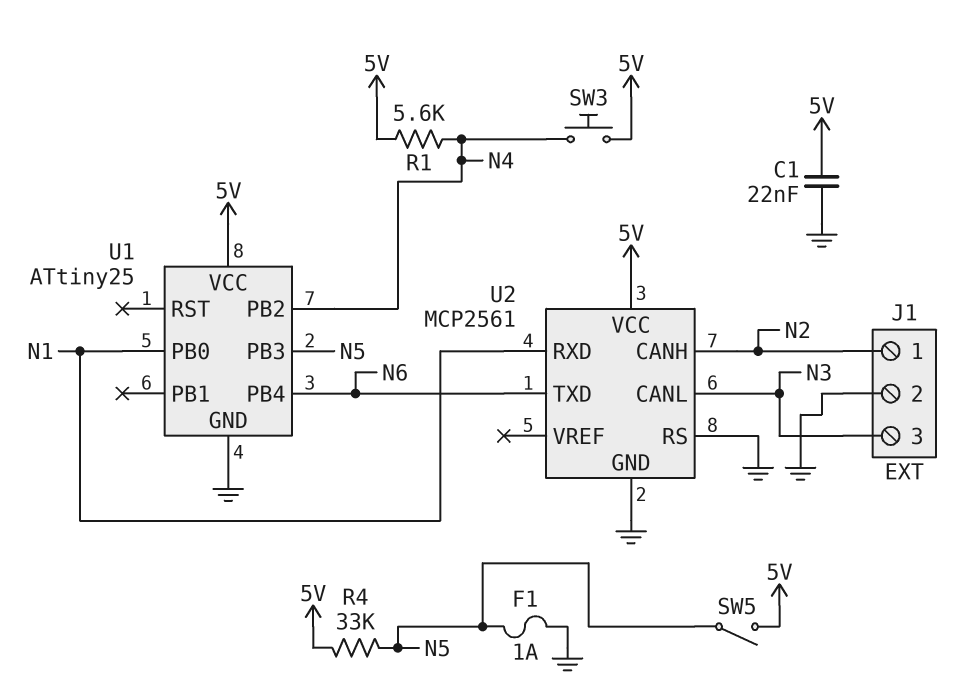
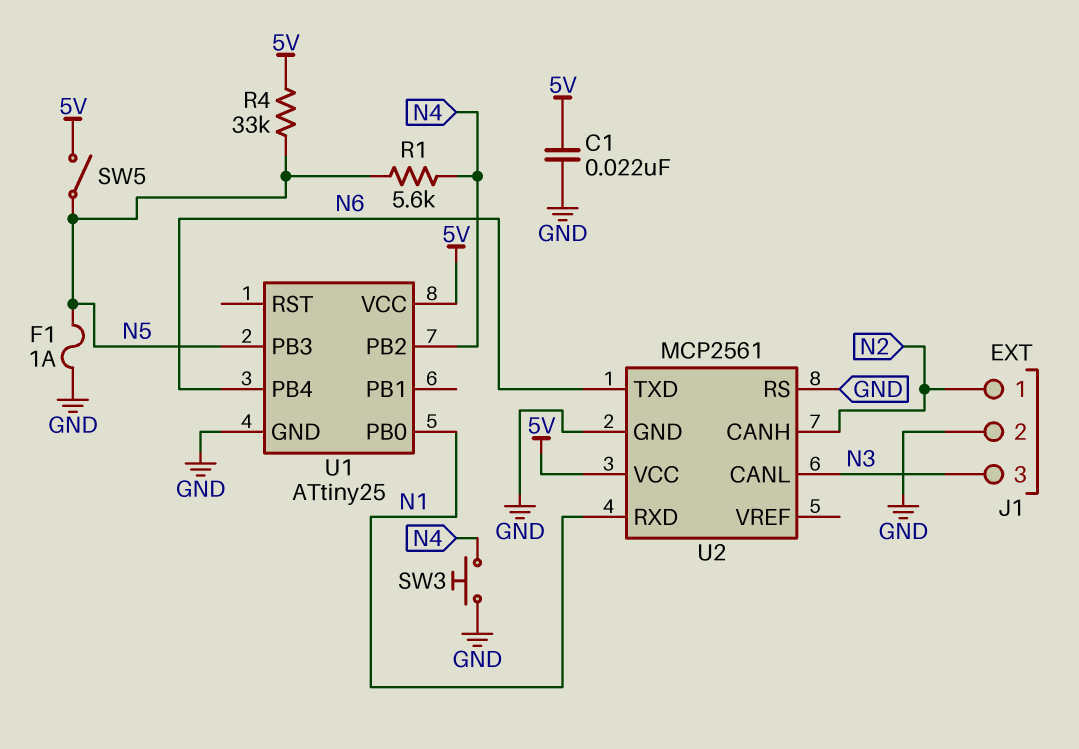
R1: 5.6k (5V, N4) -> 5.6k (N4, N5)
SW3: button (5V, N4) -> button (GND, N4)

